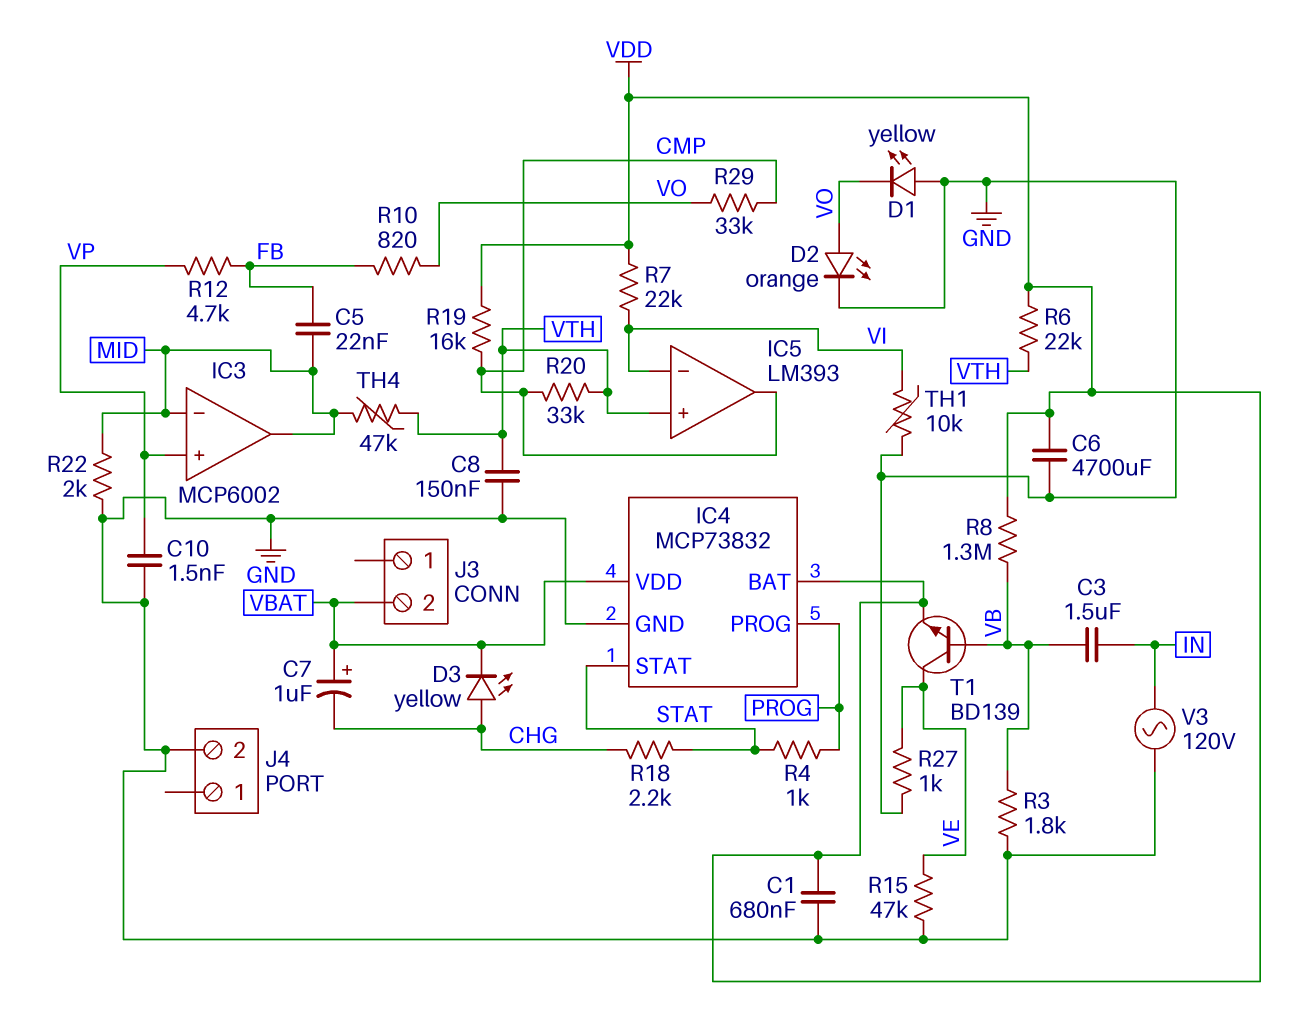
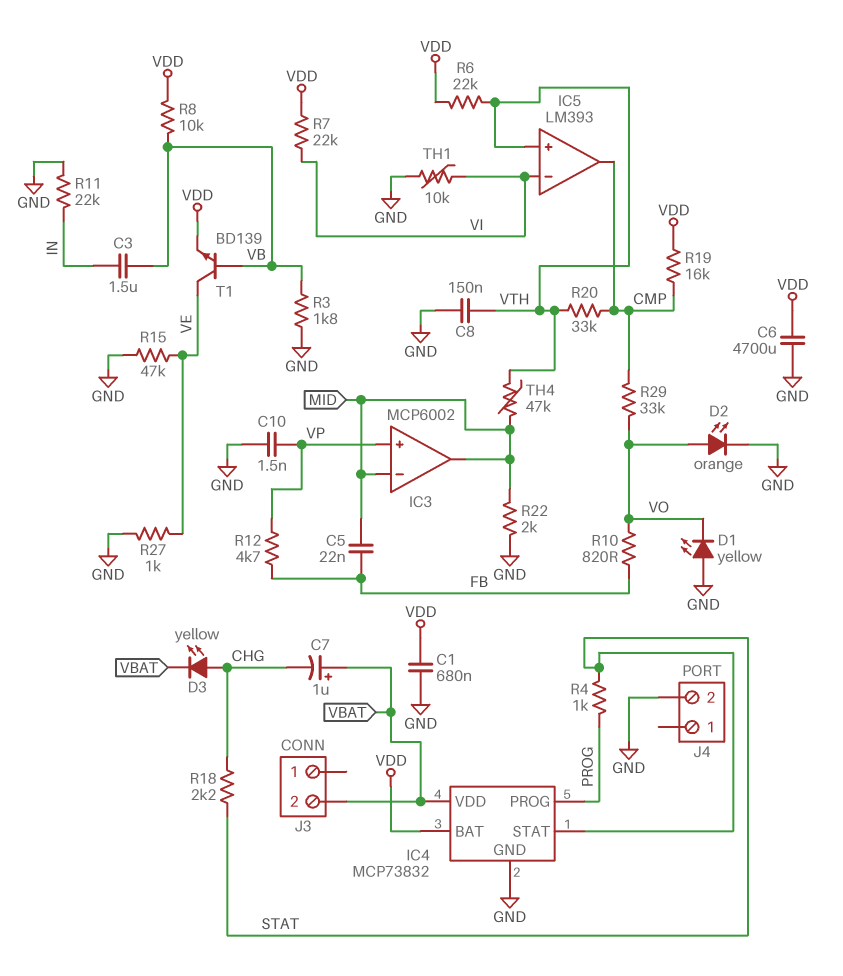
R8: 1.3M (VB, VDD) -> 10k (VB, VDD)
R11: none -> 22k (GND, IN)
V3: AC 120V (GND, IN) -> none

